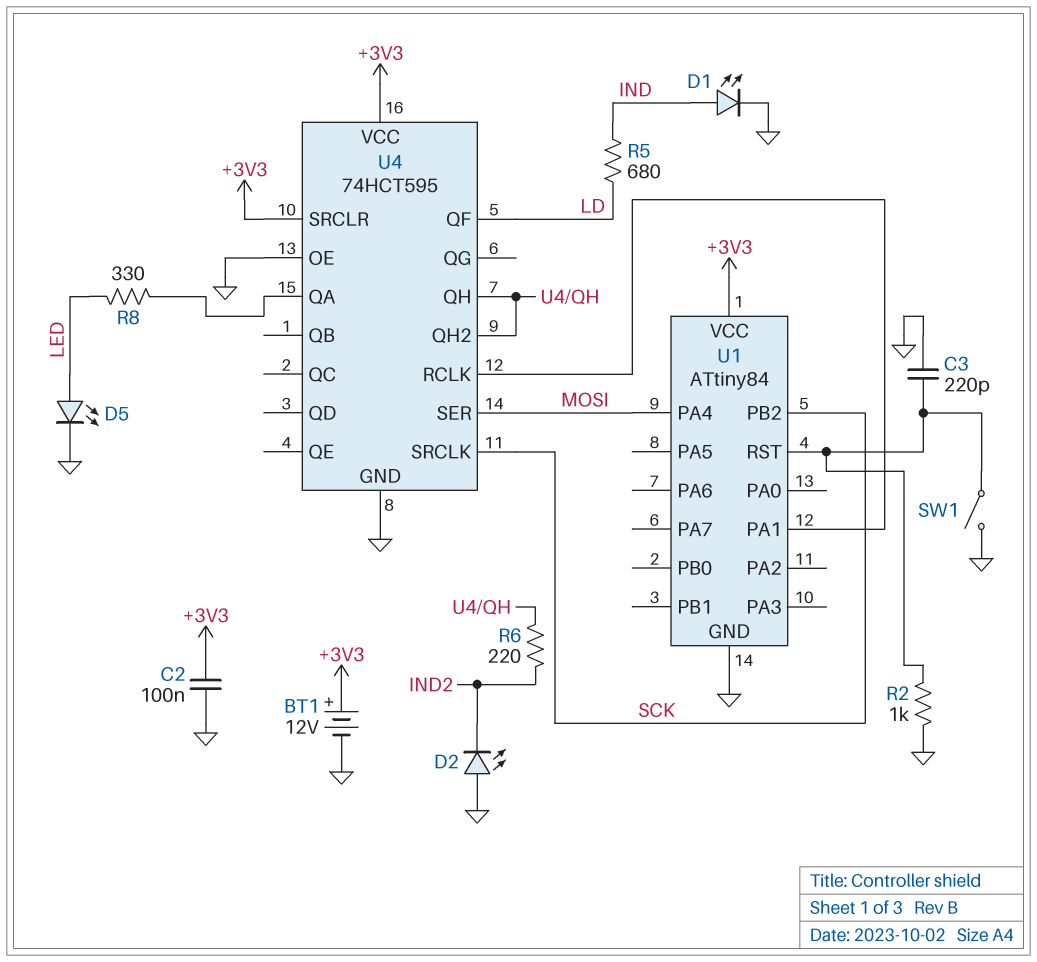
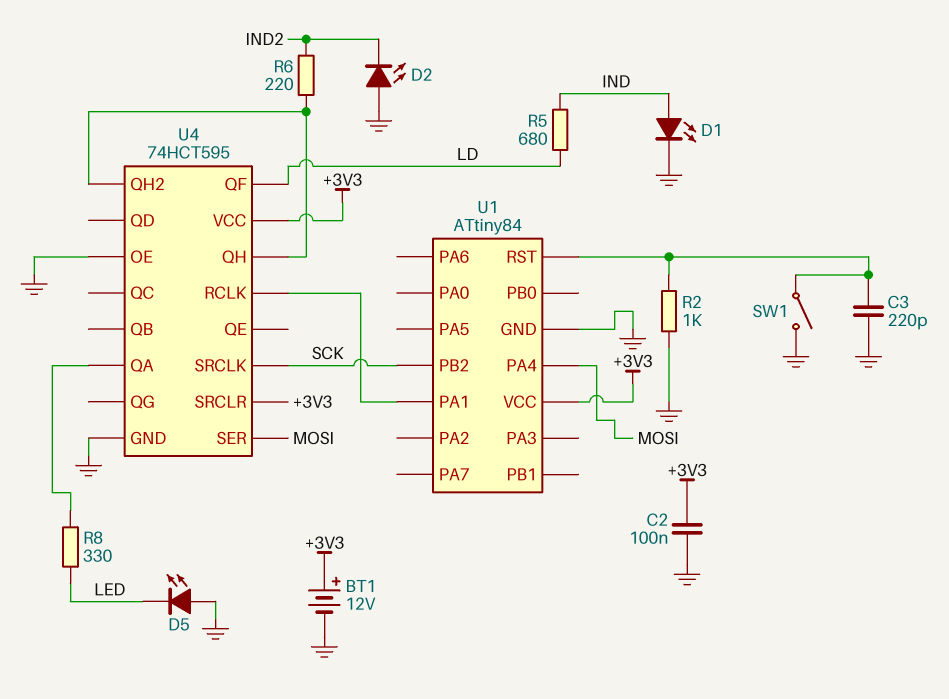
D5: LED (A LED, K GND) -> LED (A GND, K LED)

